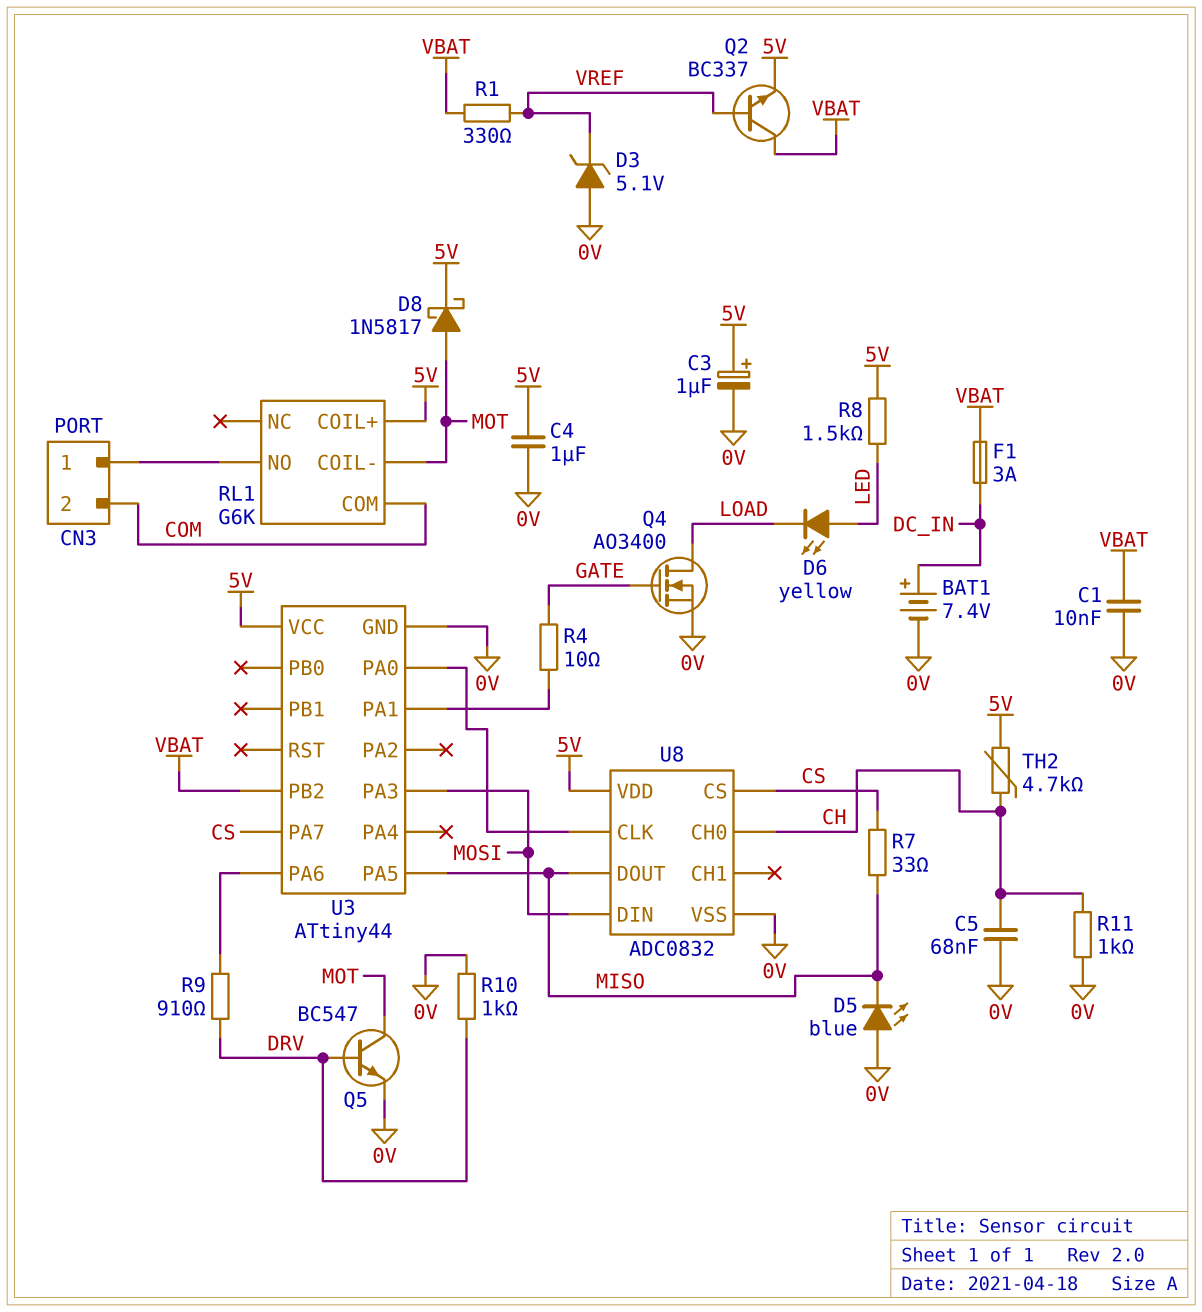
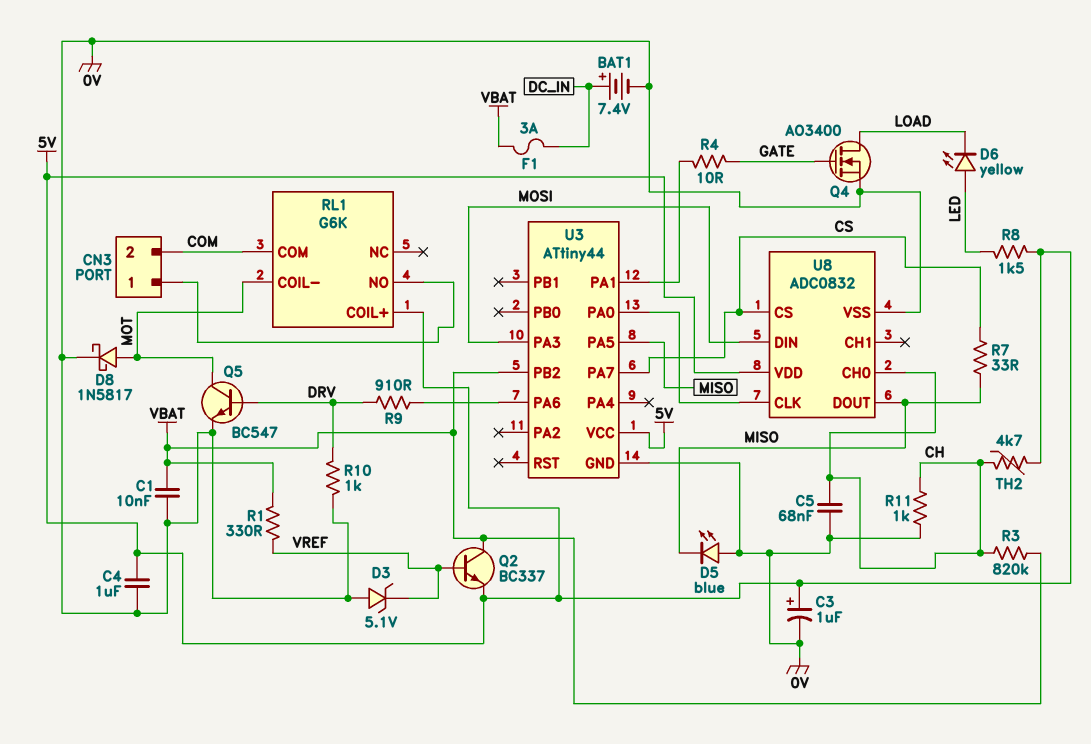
D8: schottky 1N5817 (A MOT, K 5V) -> schottky 1N5817 (A MOT, K 0V)
R3: none -> 820k (CH, VBAT)

